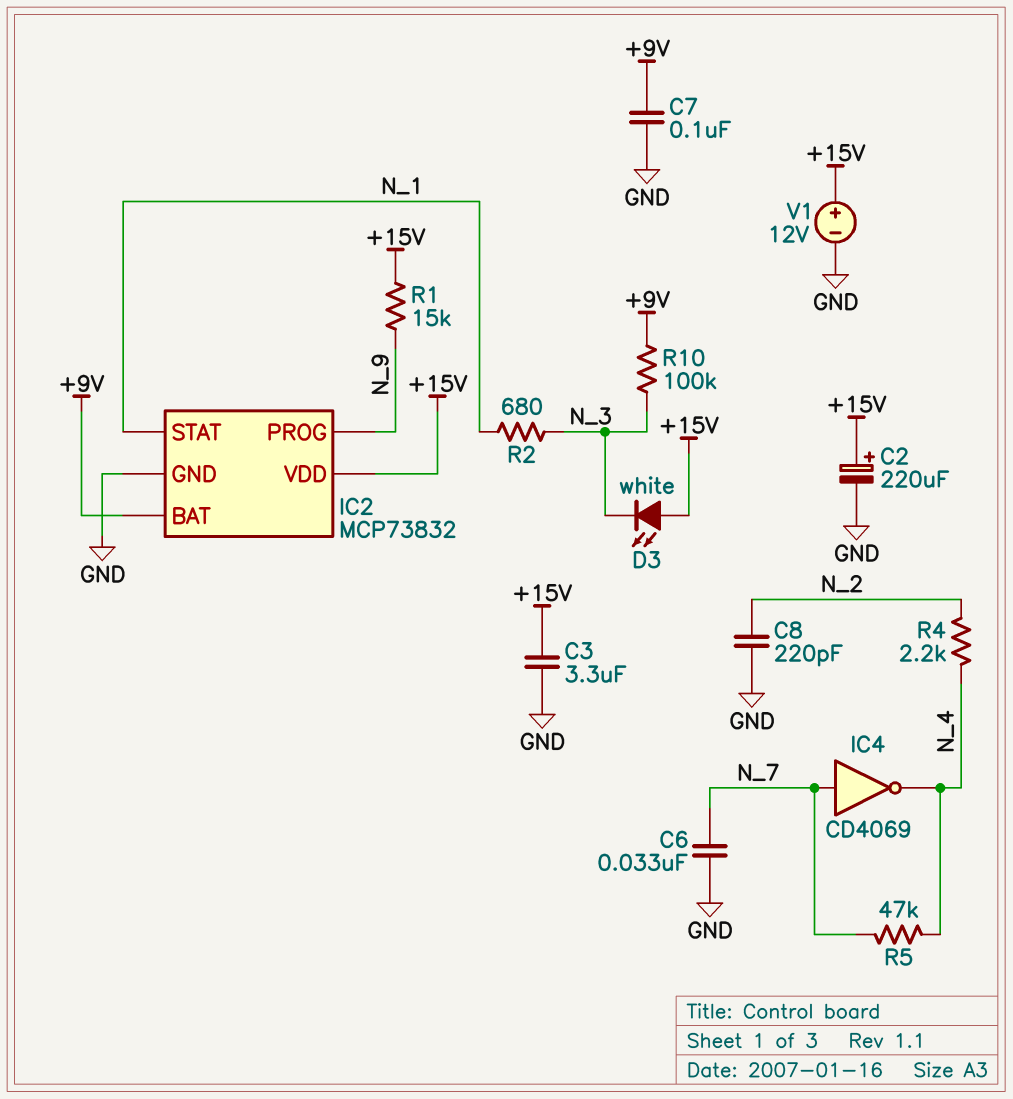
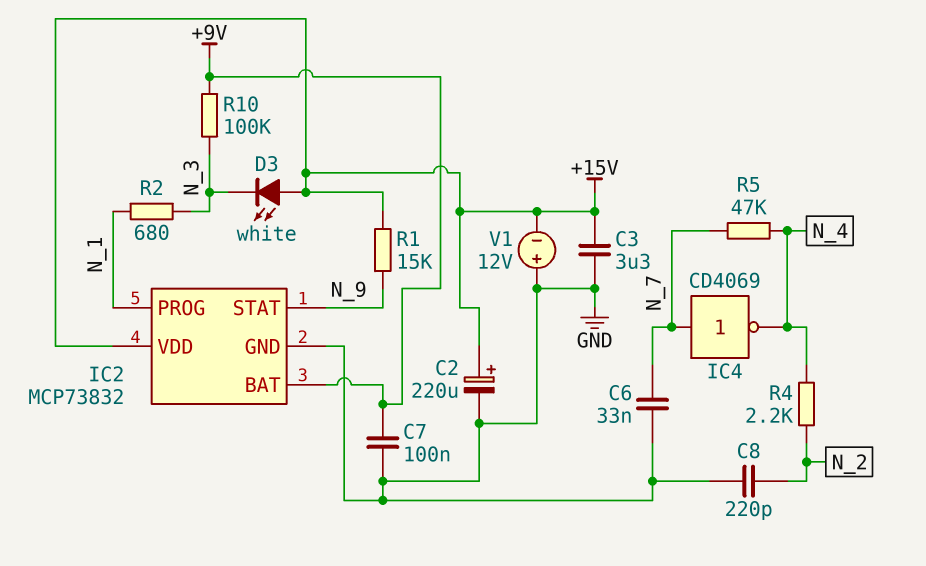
IC2 pin PROG: N_9 -> N_1
IC2 pin STAT: N_1 -> N_9
V1: 12V (plus +15V, minus GND) -> 12V (plus GND, minus +15V)

